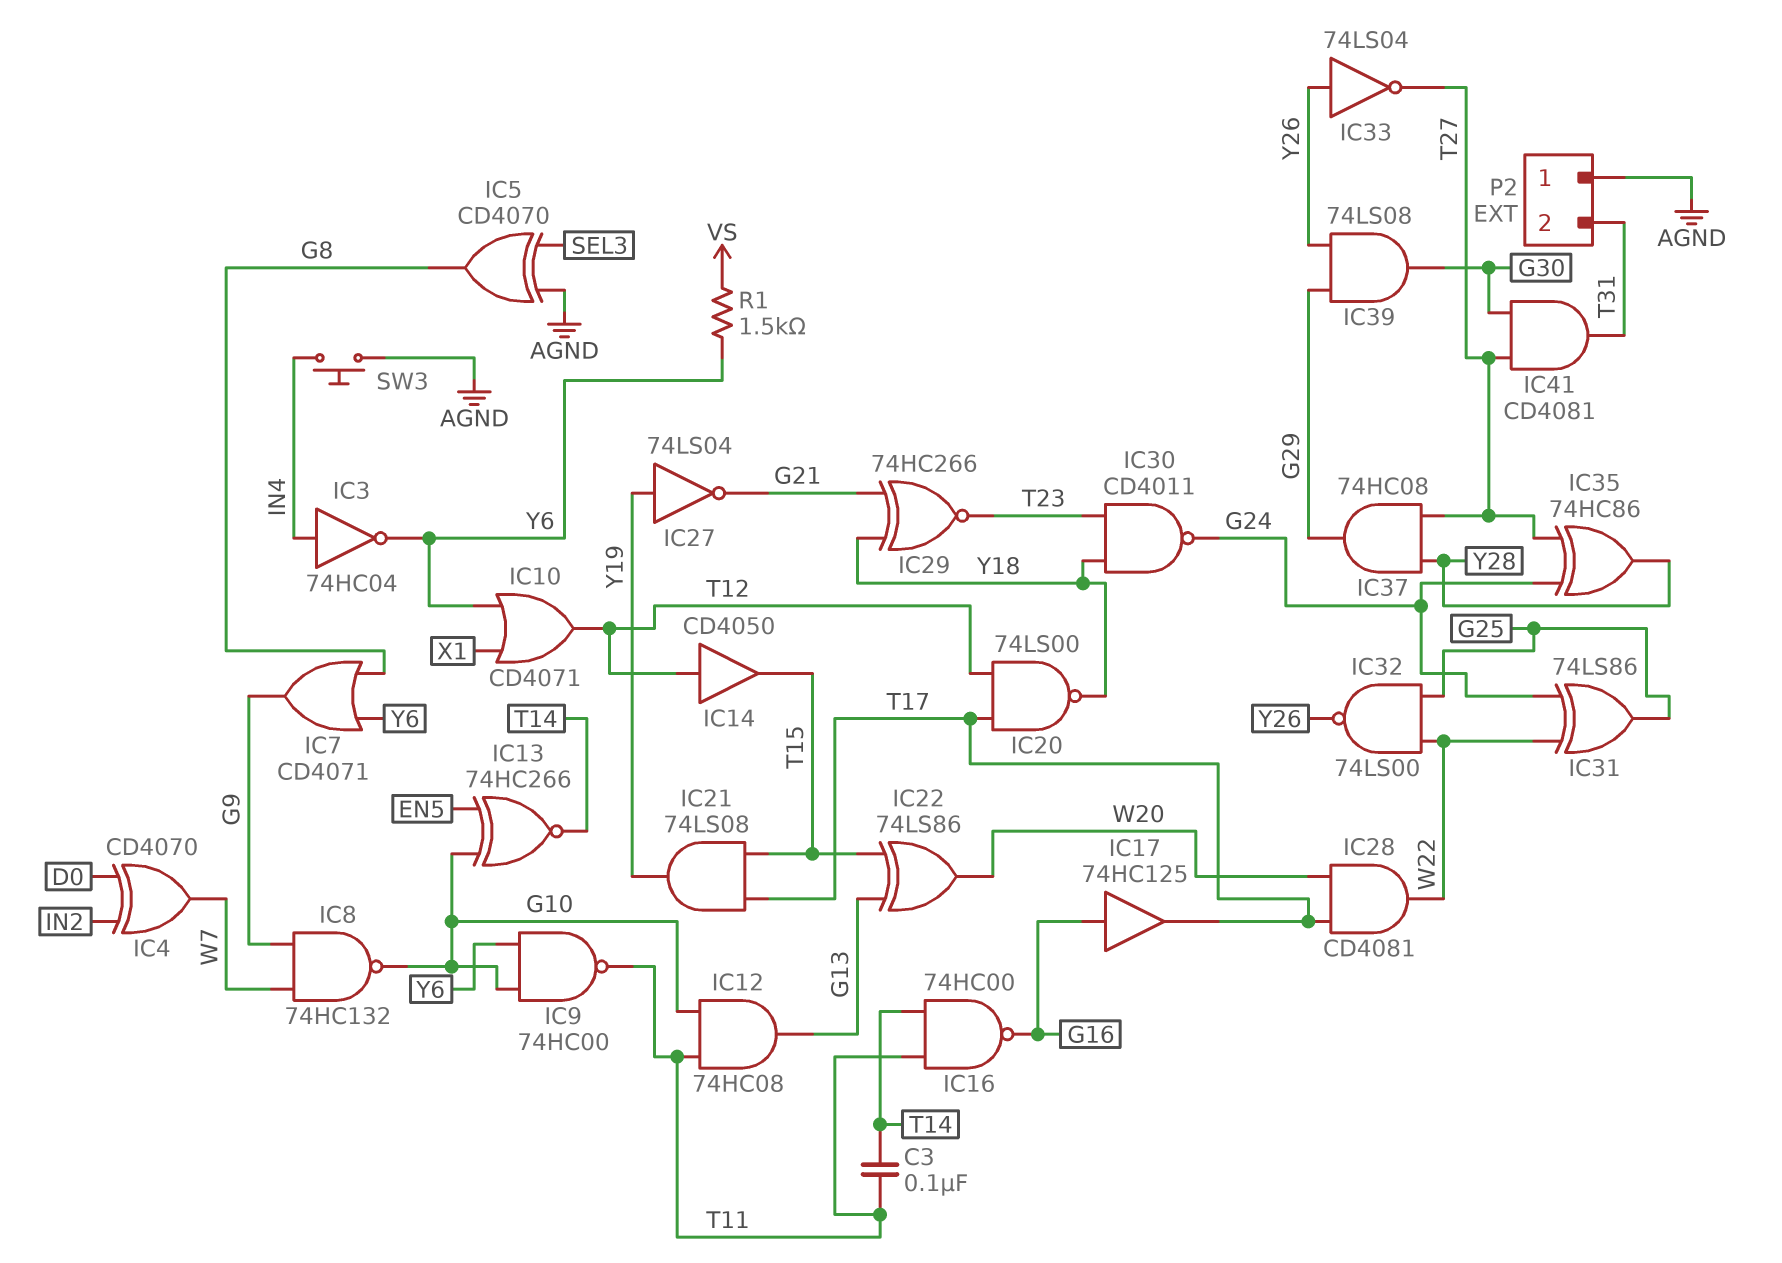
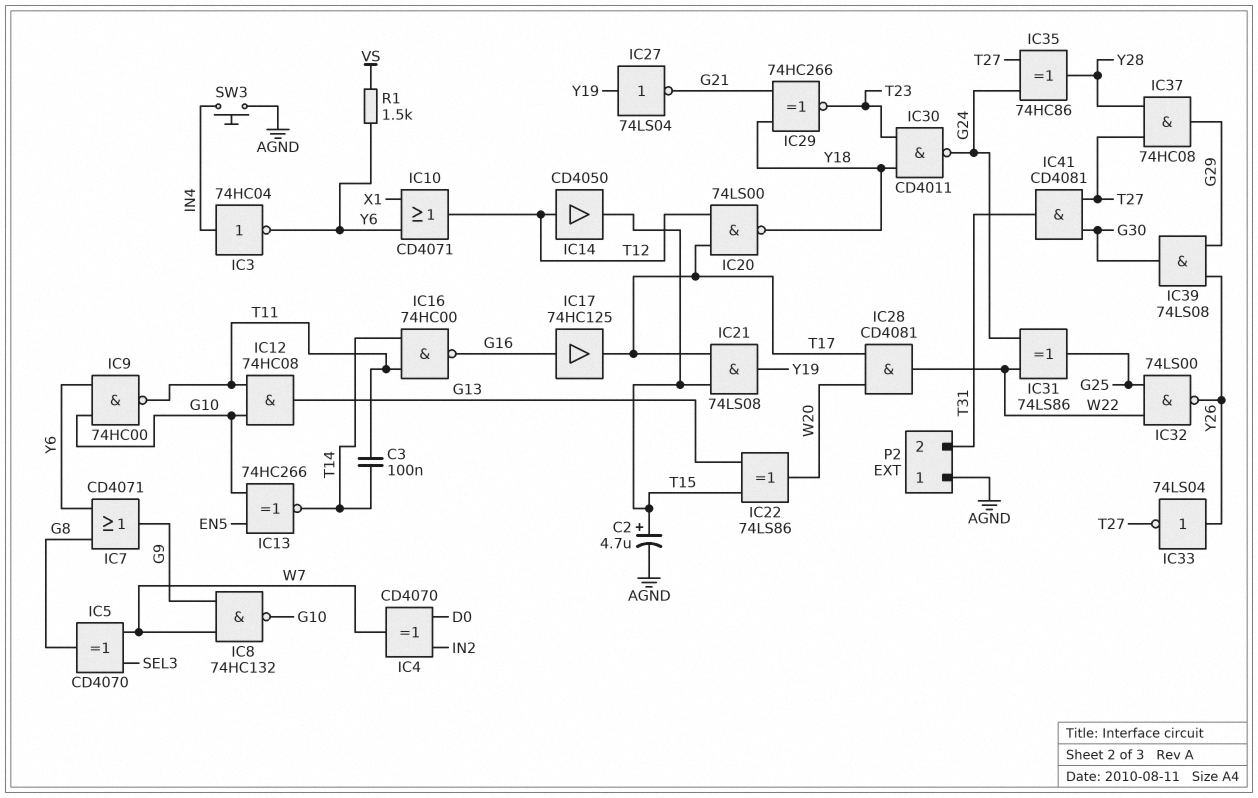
C2: none -> 4.7uF (plus T15, minus AGND)
IC5: XOR CD4070 (in AGND, in SEL3, out G8) -> XOR CD4070 (in SEL3, in W7, out G8)

